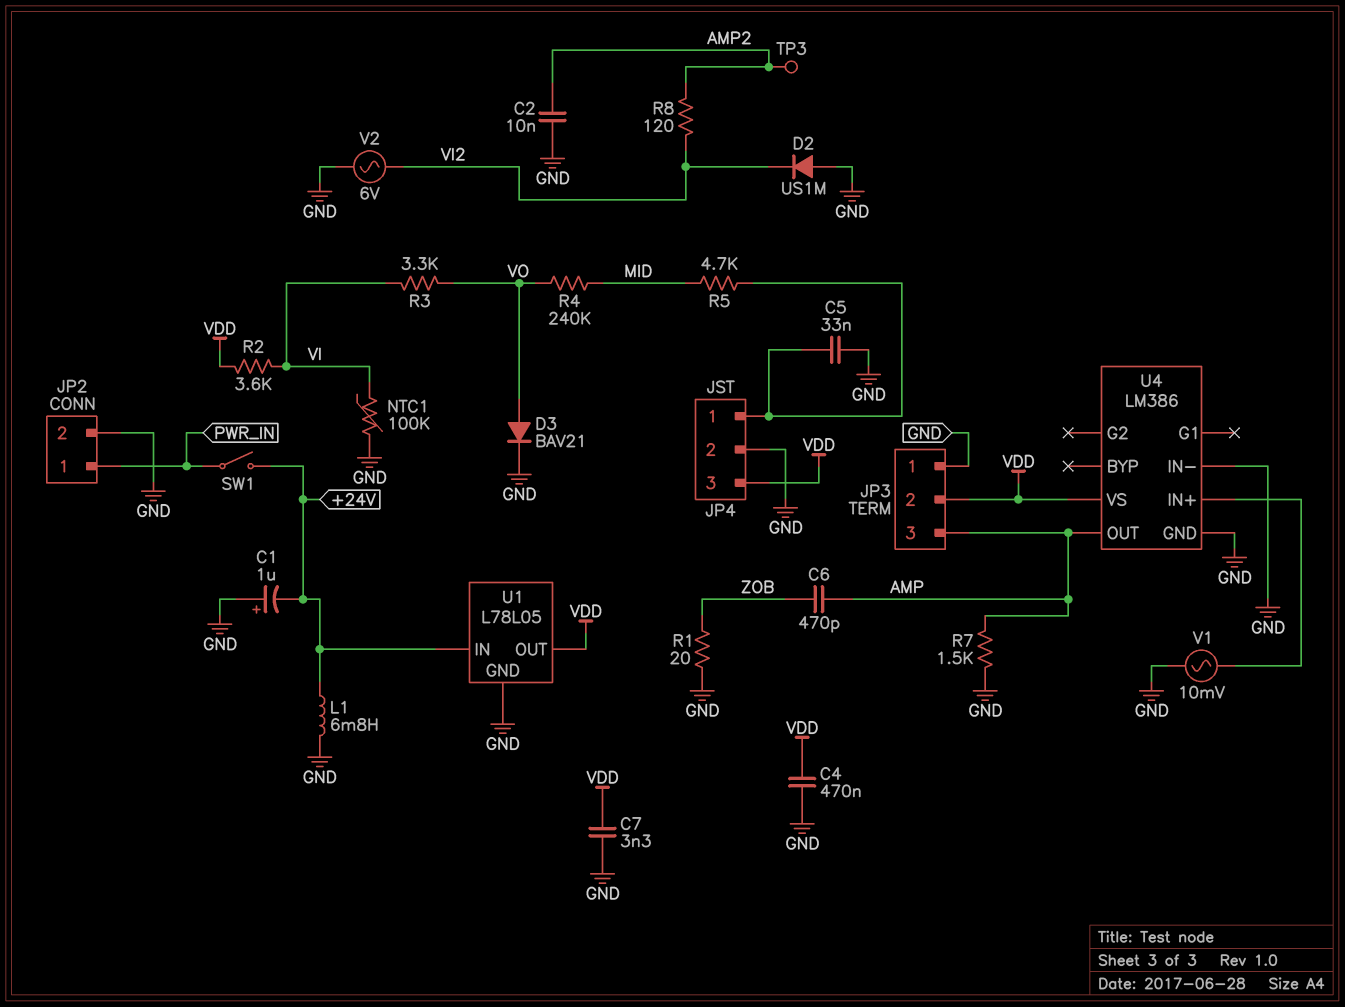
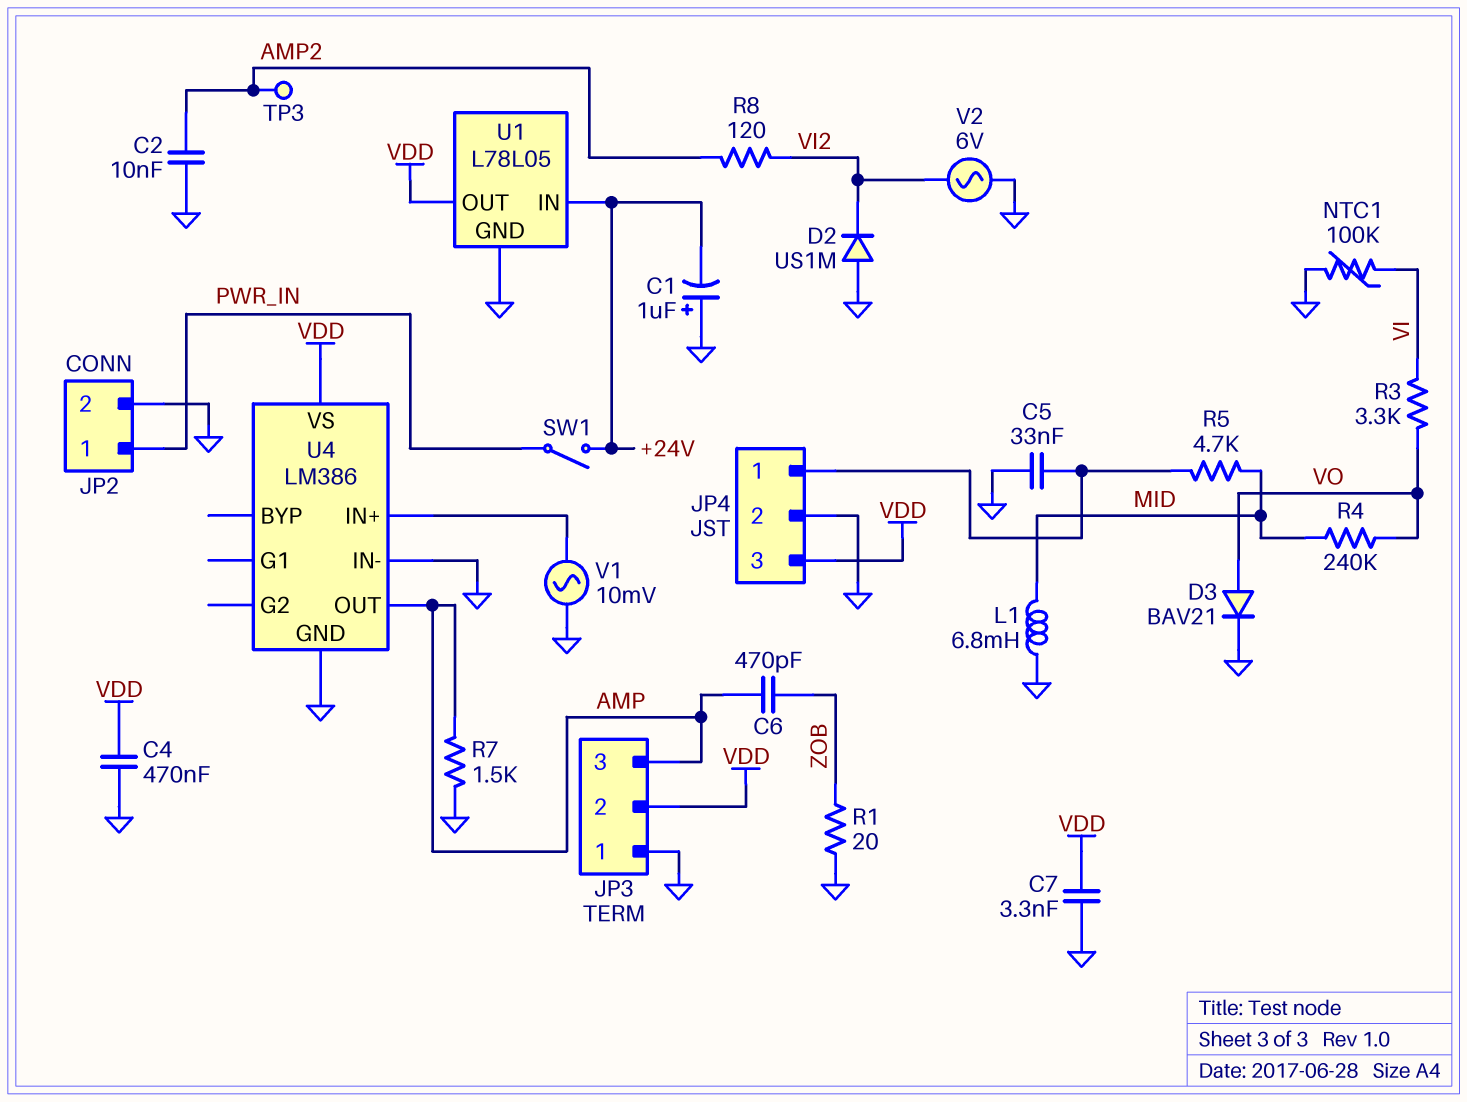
L1: 6.8mH (+24V, GND) -> 6.8mH (GND, MID)
R2: 3.6k (VDD, VI) -> none

